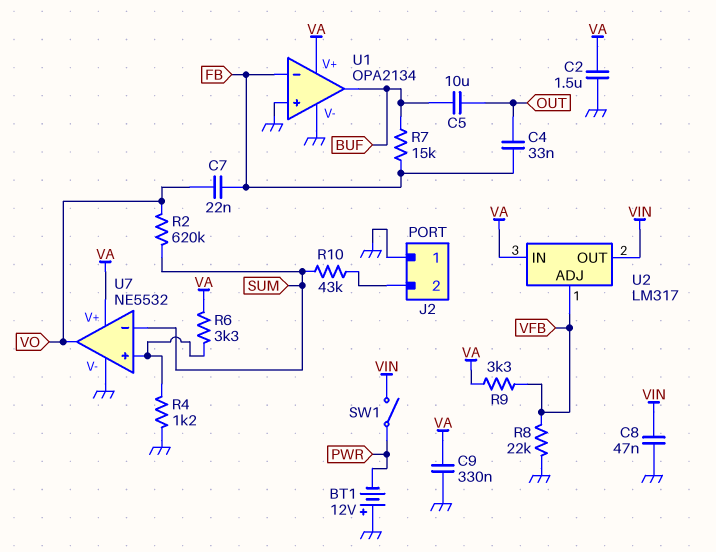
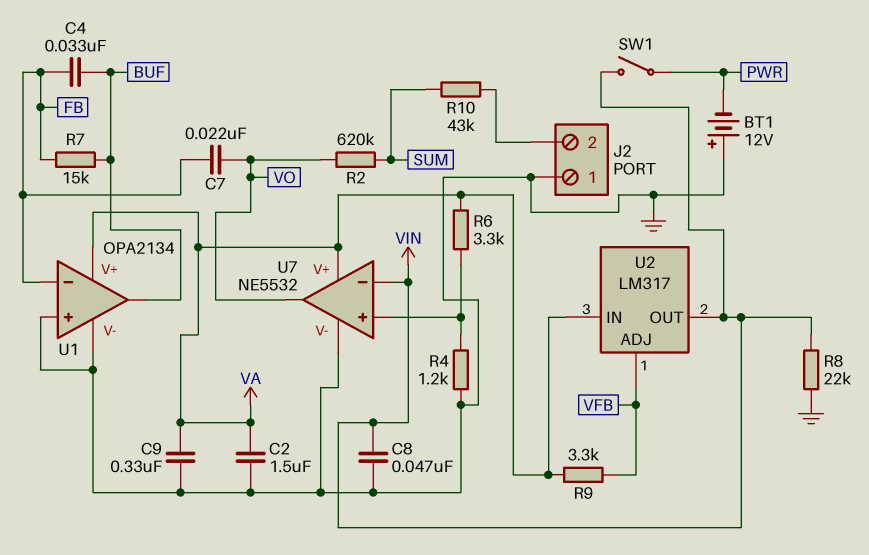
C4: 33nF (FB, OUT) -> 33nF (BUF, FB)
C5: 10uF (BUF, OUT) -> none
R8: 22k (GND, VFB) -> 22k (GND, VIN)
U7 pin in-: SUM -> VIN

